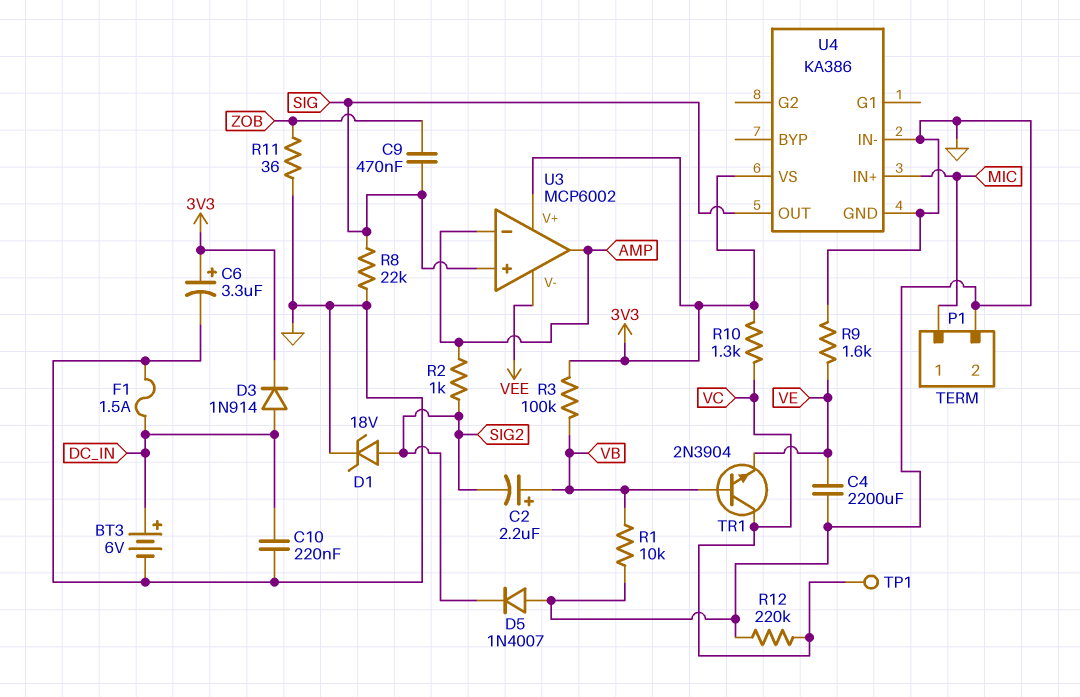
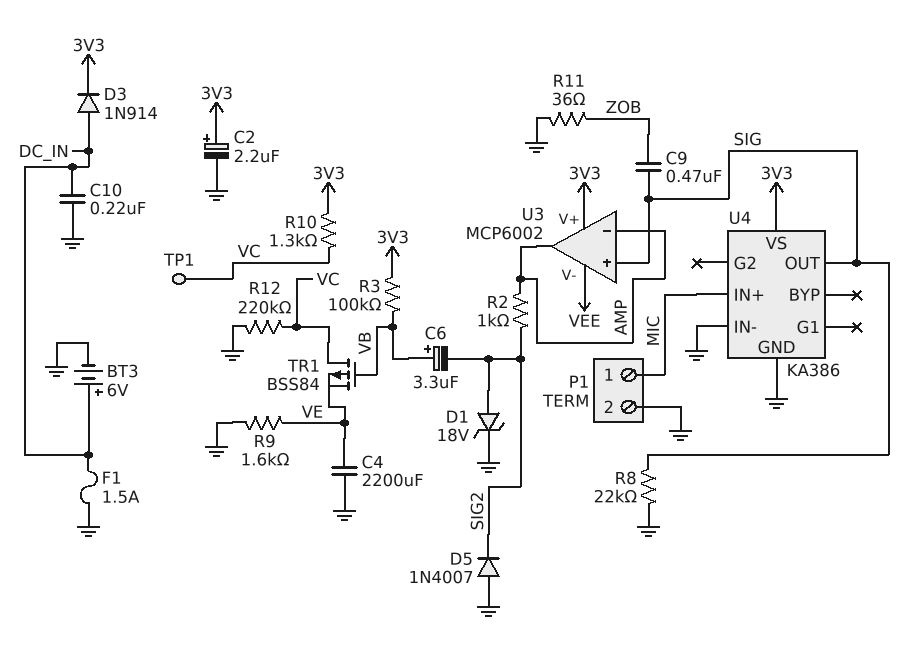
C2: 2.2uF (plus VB, minus SIG2) -> 2.2uF (plus 3V3, minus GND)
C6: 3.3uF (plus 3V3, minus GND) -> 3.3uF (plus VB, minus SIG2)
R1: 10k (GND, VB) -> none
TR1: NPN 2N3904 (B VB, C VC, E VE) -> PMOS BSS84 (G VB, D VC, S VE)

